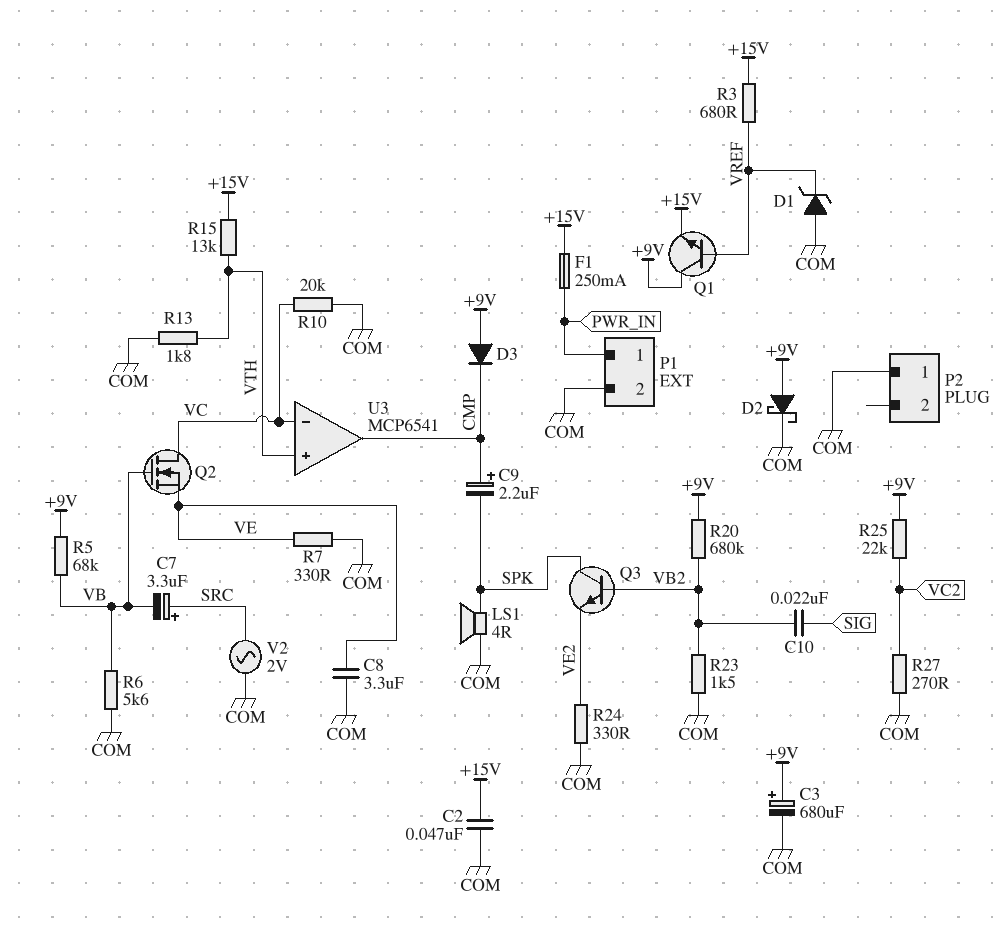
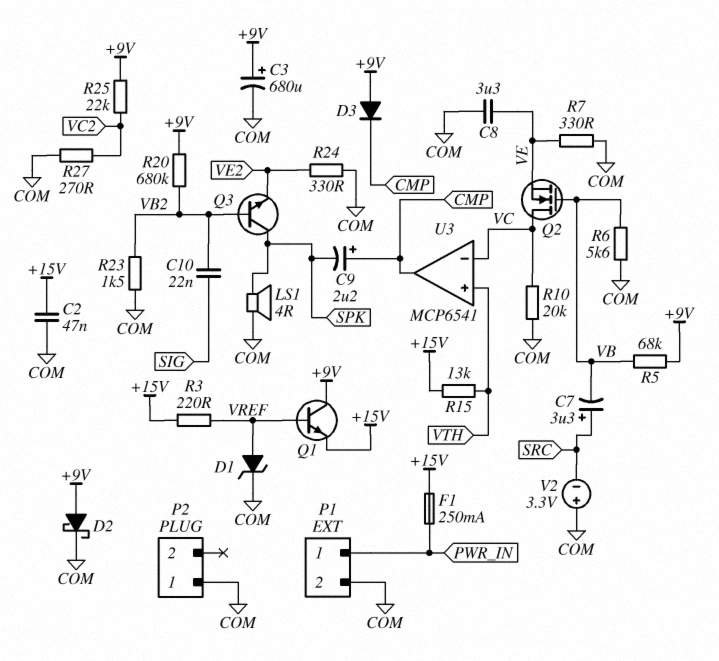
D1: zener (A COM, K VREF) -> zener (A VREF, K COM)
R3: 680 (+15V, VREF) -> 220 (+15V, VREF)
R13: 1.8k (COM, VTH) -> none
V2: AC 2V (COM, SRC) -> 3.3V (plus COM, minus SRC)

